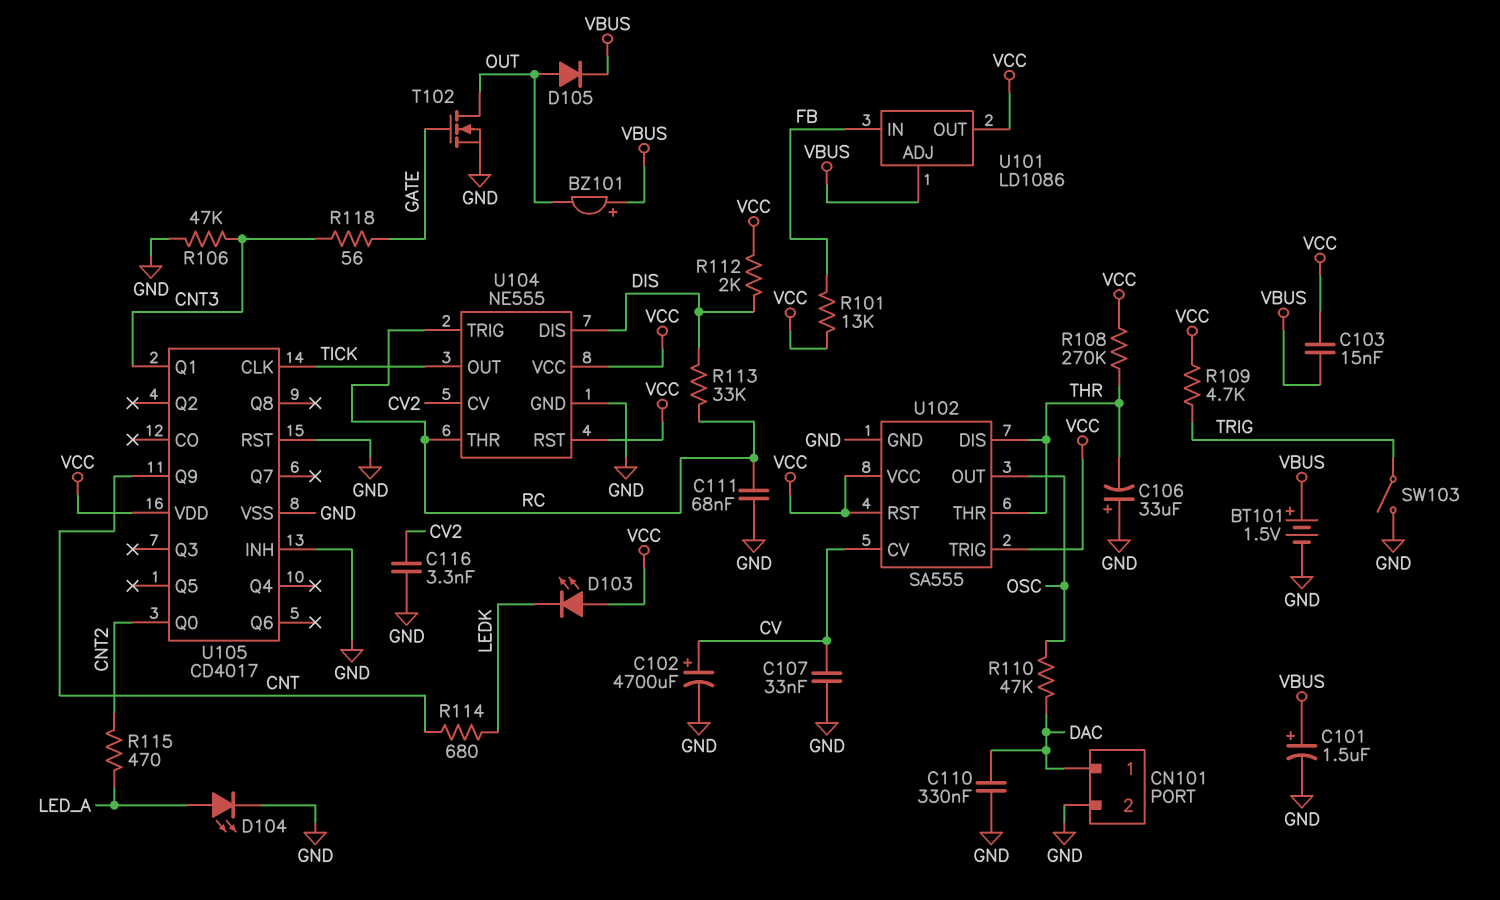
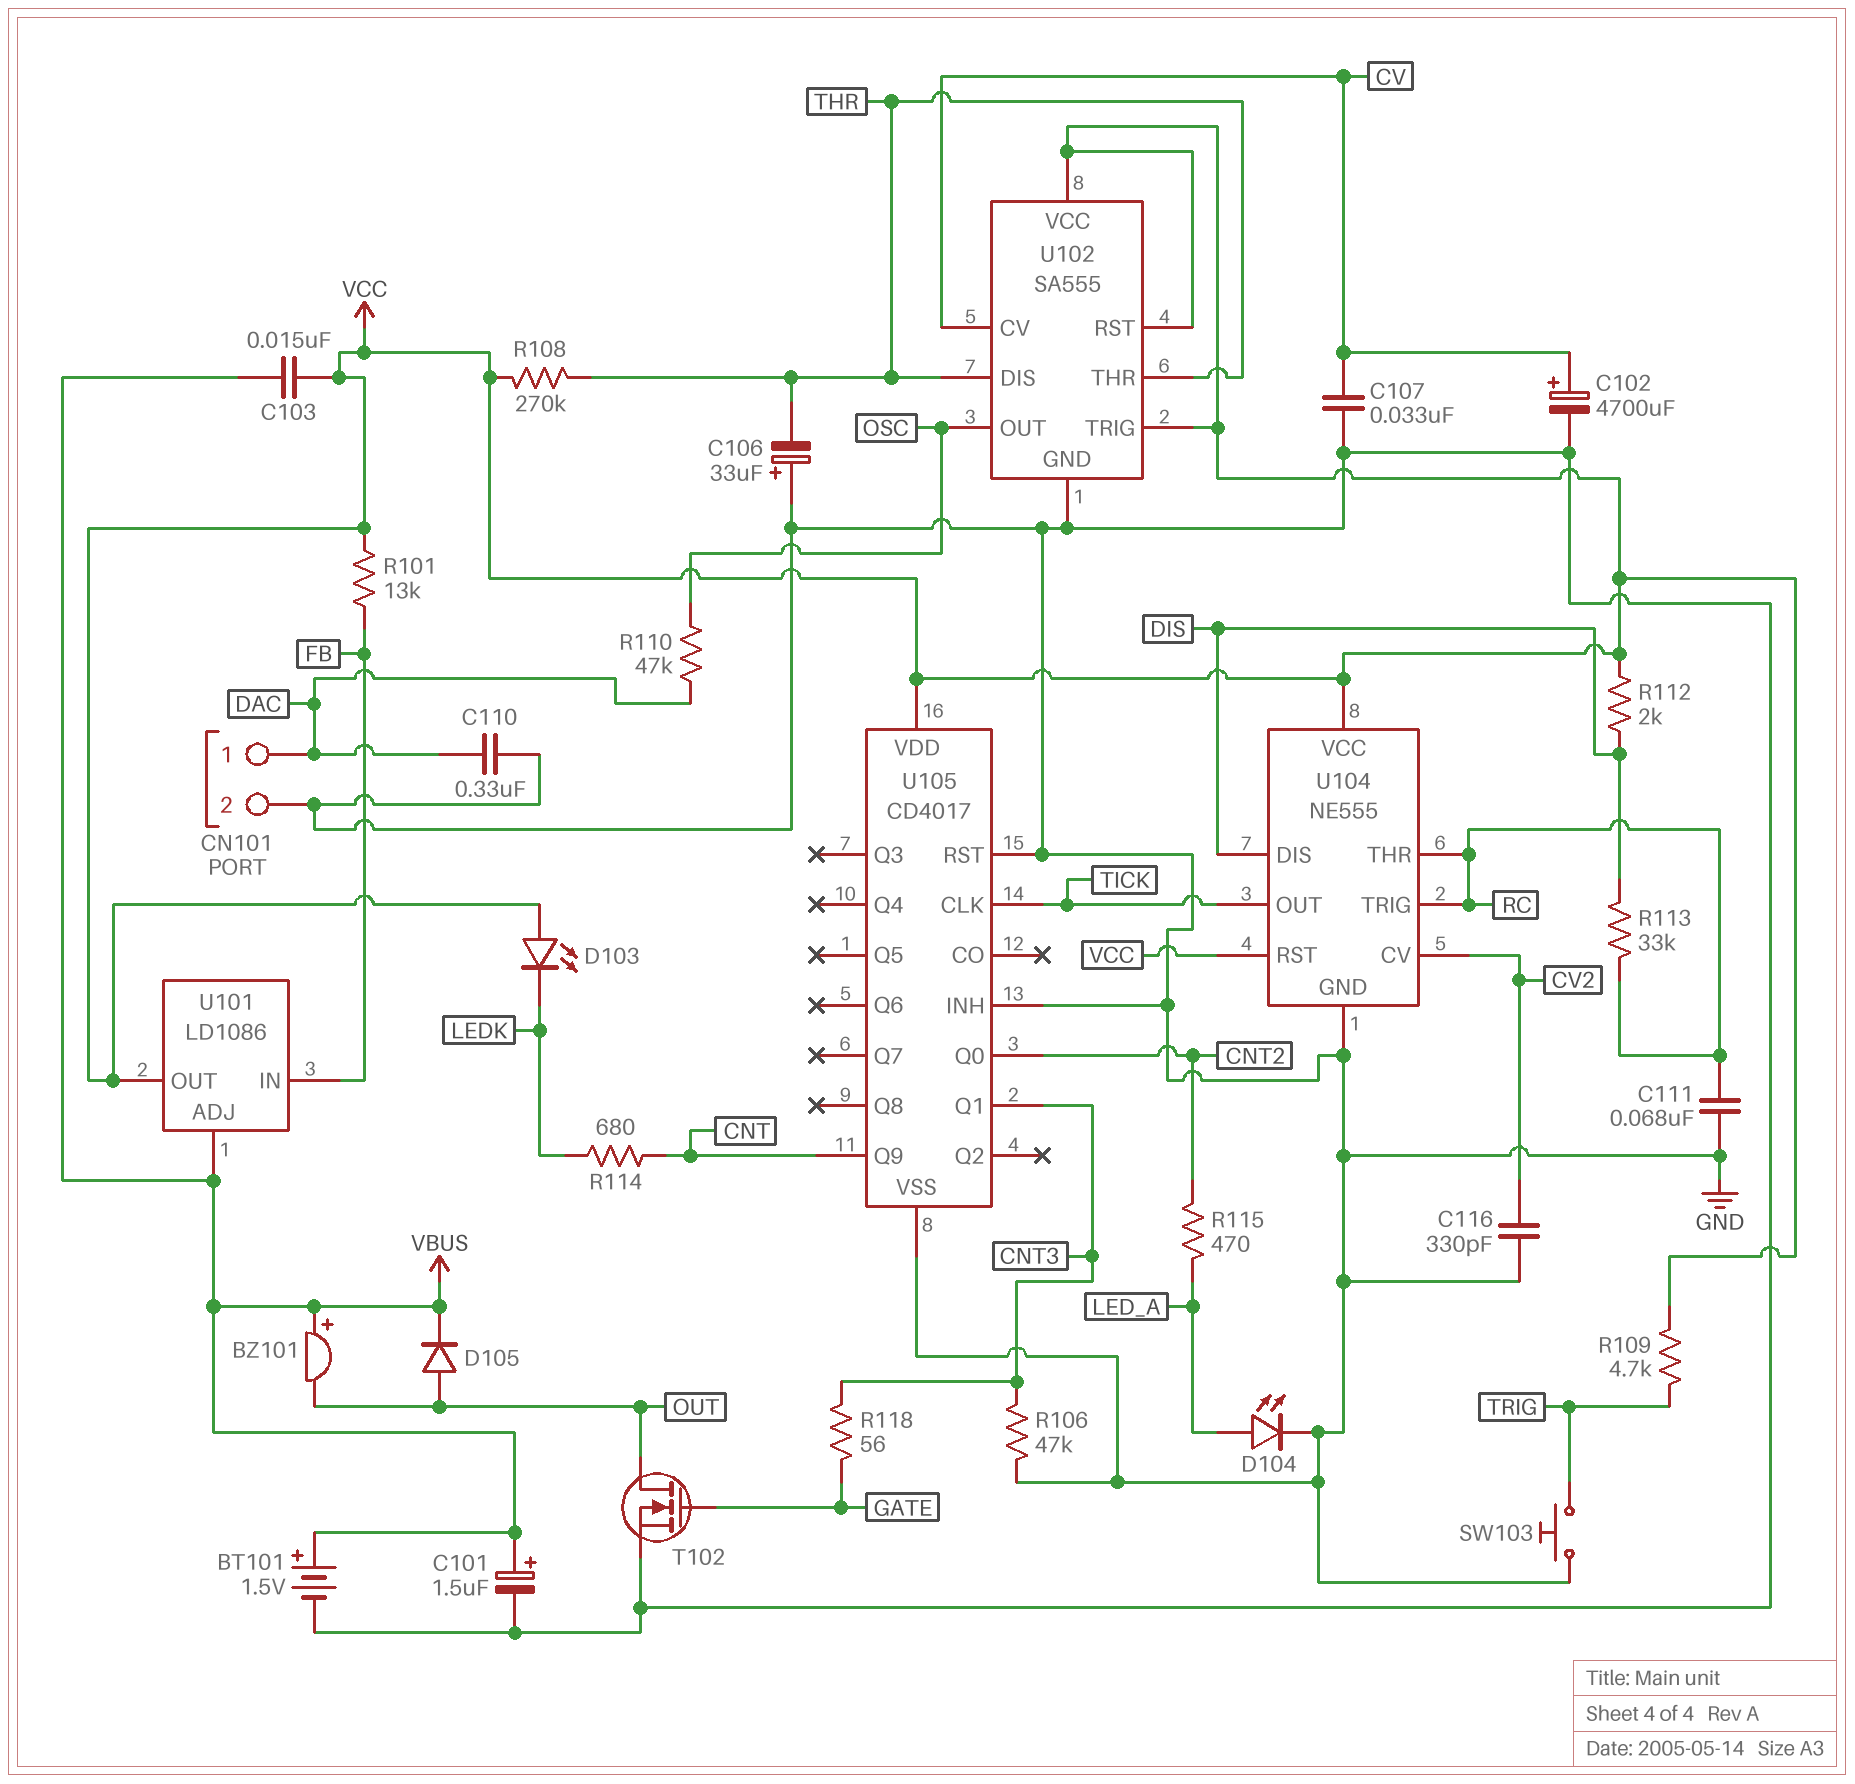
C116: 3.3nF (CV2, GND) -> 330pF (CV2, GND)
SW103: switch (GND, TRIG) -> button (GND, TRIG)

